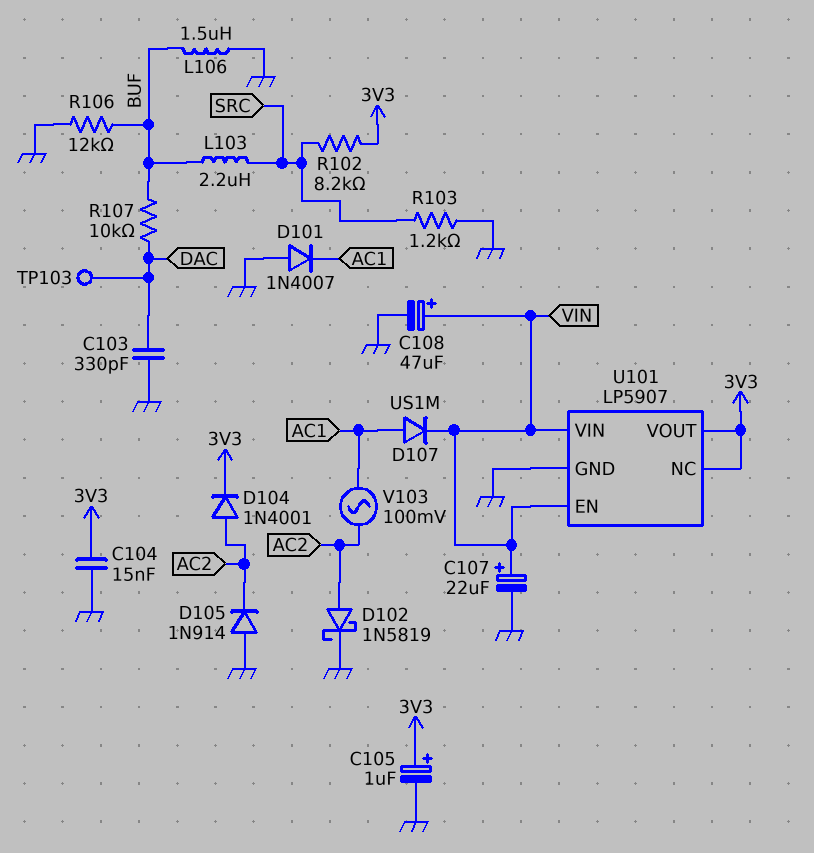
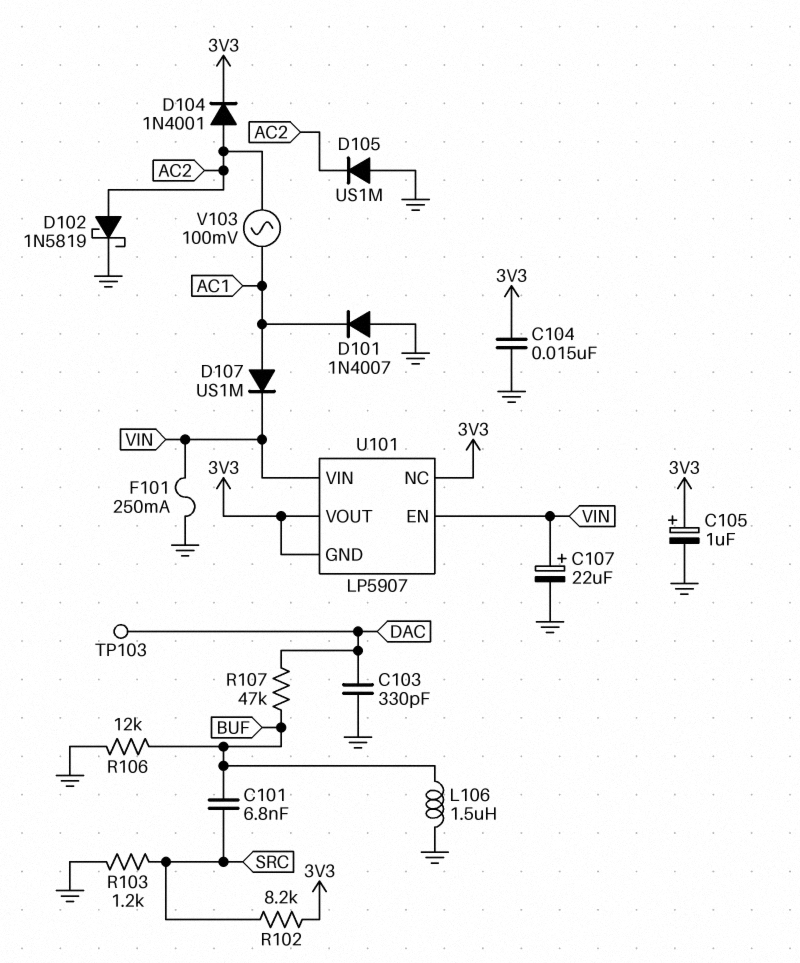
C101: none -> 6.8nF (BUF, SRC)
C108: 47uF (plus VIN, minus GND) -> none
D105: diode 1N914 (A GND, K AC2) -> diode US1M (A GND, K AC2)
F101: none -> 250mA (GND, VIN)
L103: 2.2uH (BUF, SRC) -> none
R107: 10k (BUF, DAC) -> 47k (BUF, DAC)
U101 pin GND: GND -> 3V3

